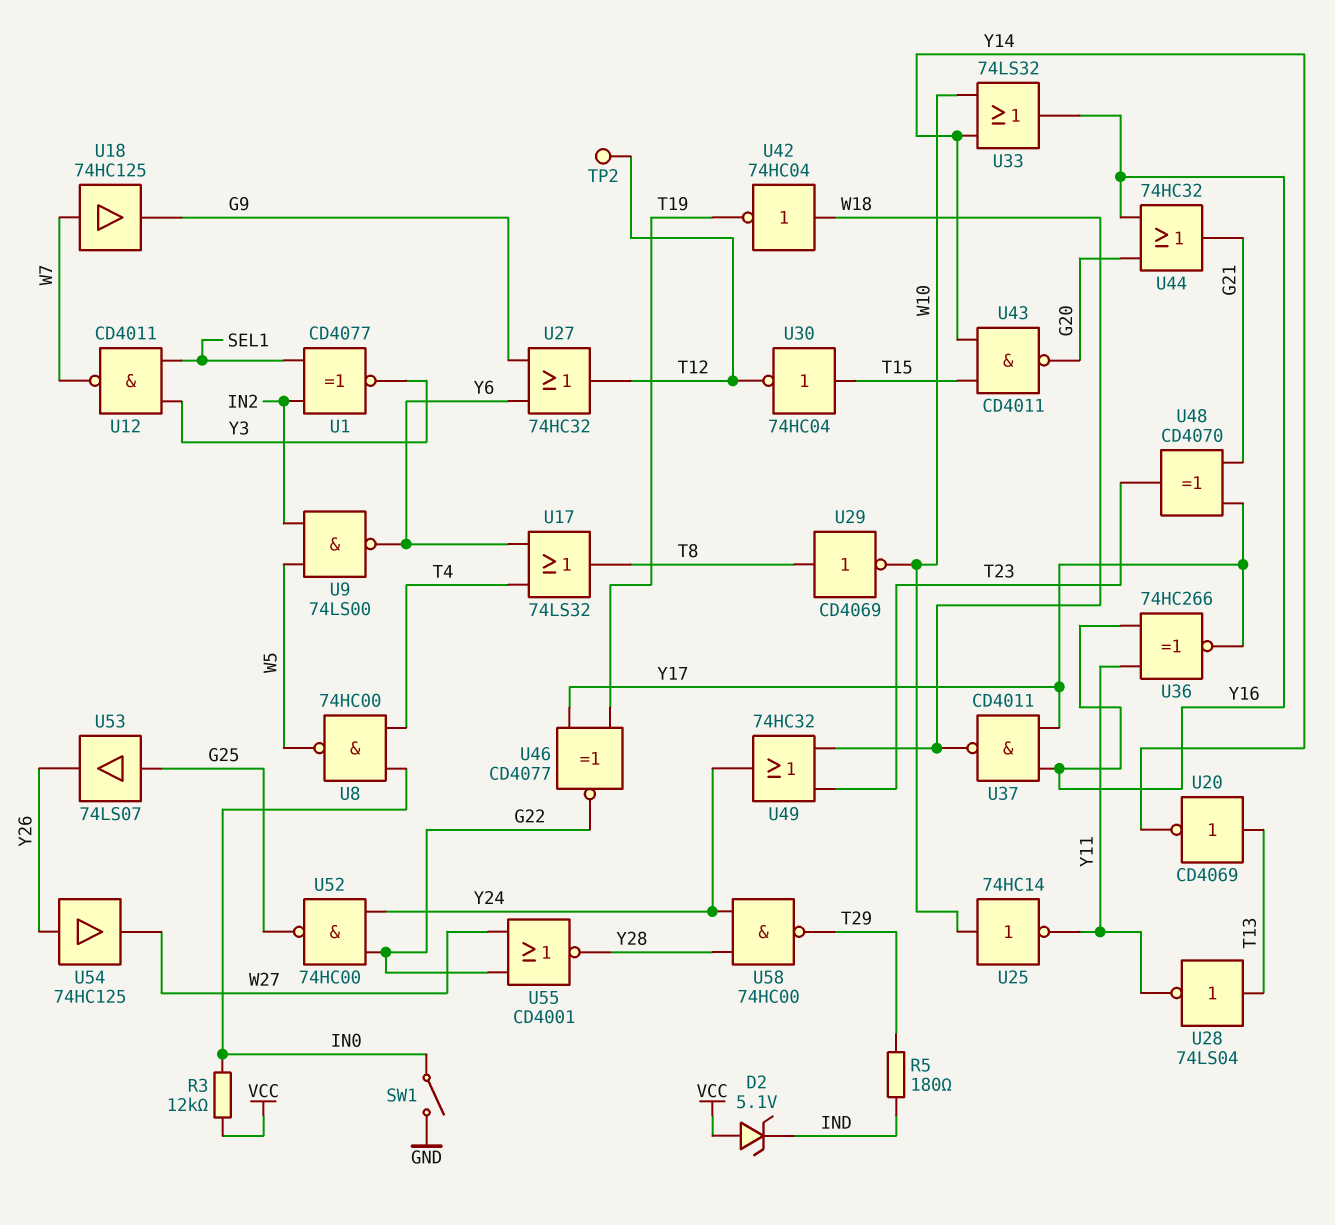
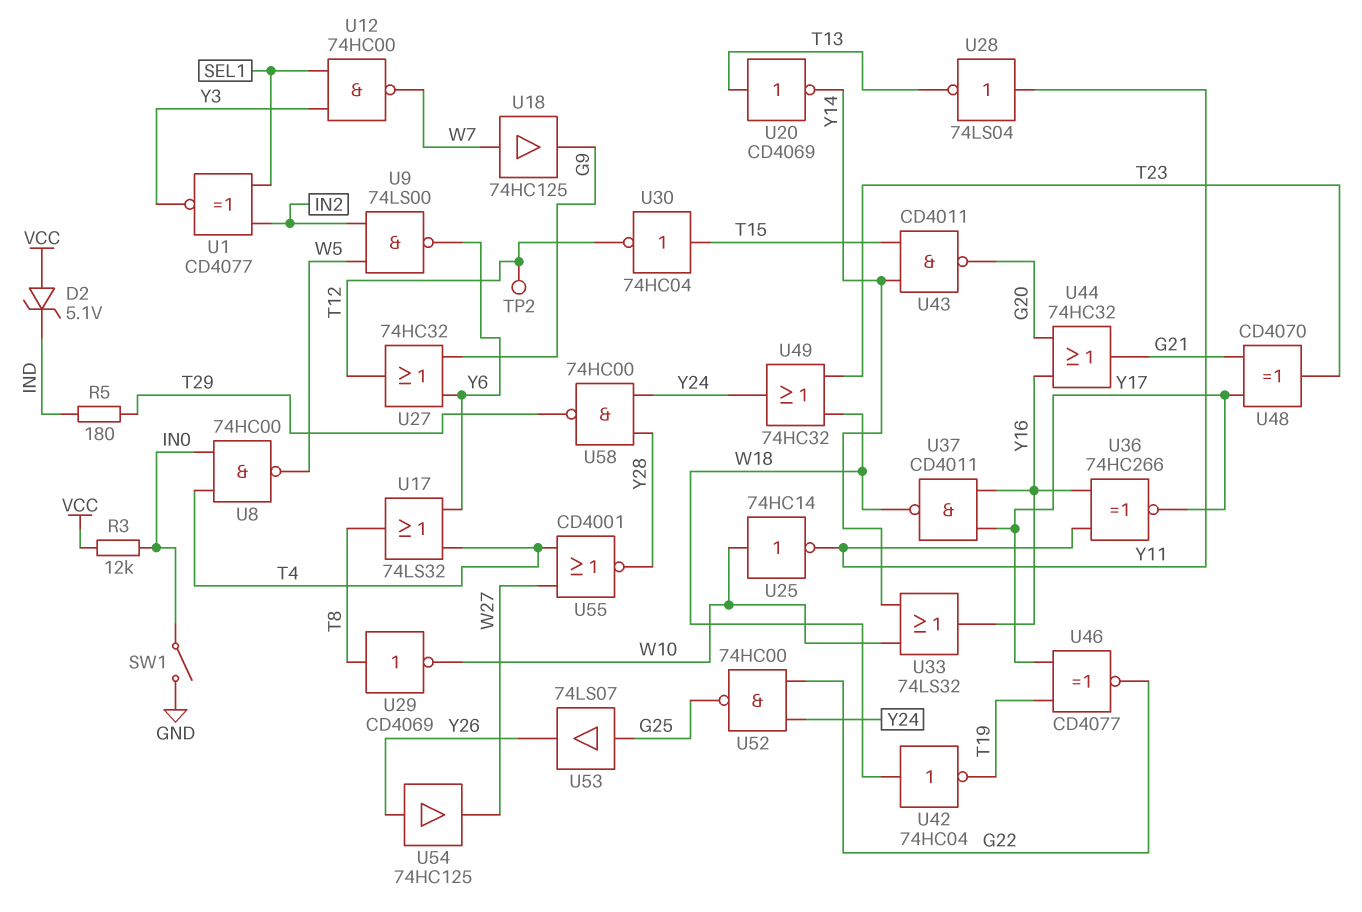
U12: NAND CD4011 (in SEL1, in Y3, out W7) -> NAND 74HC00 (in SEL1, in Y3, out W7)
U28: NOT 74LS04 (in T13, out Y11) -> NOT 74LS04 (in Y11, out T13)
U55: NOR CD4001 (in G22, in W27, out Y28) -> NOR CD4001 (in T4, in W27, out Y28)

